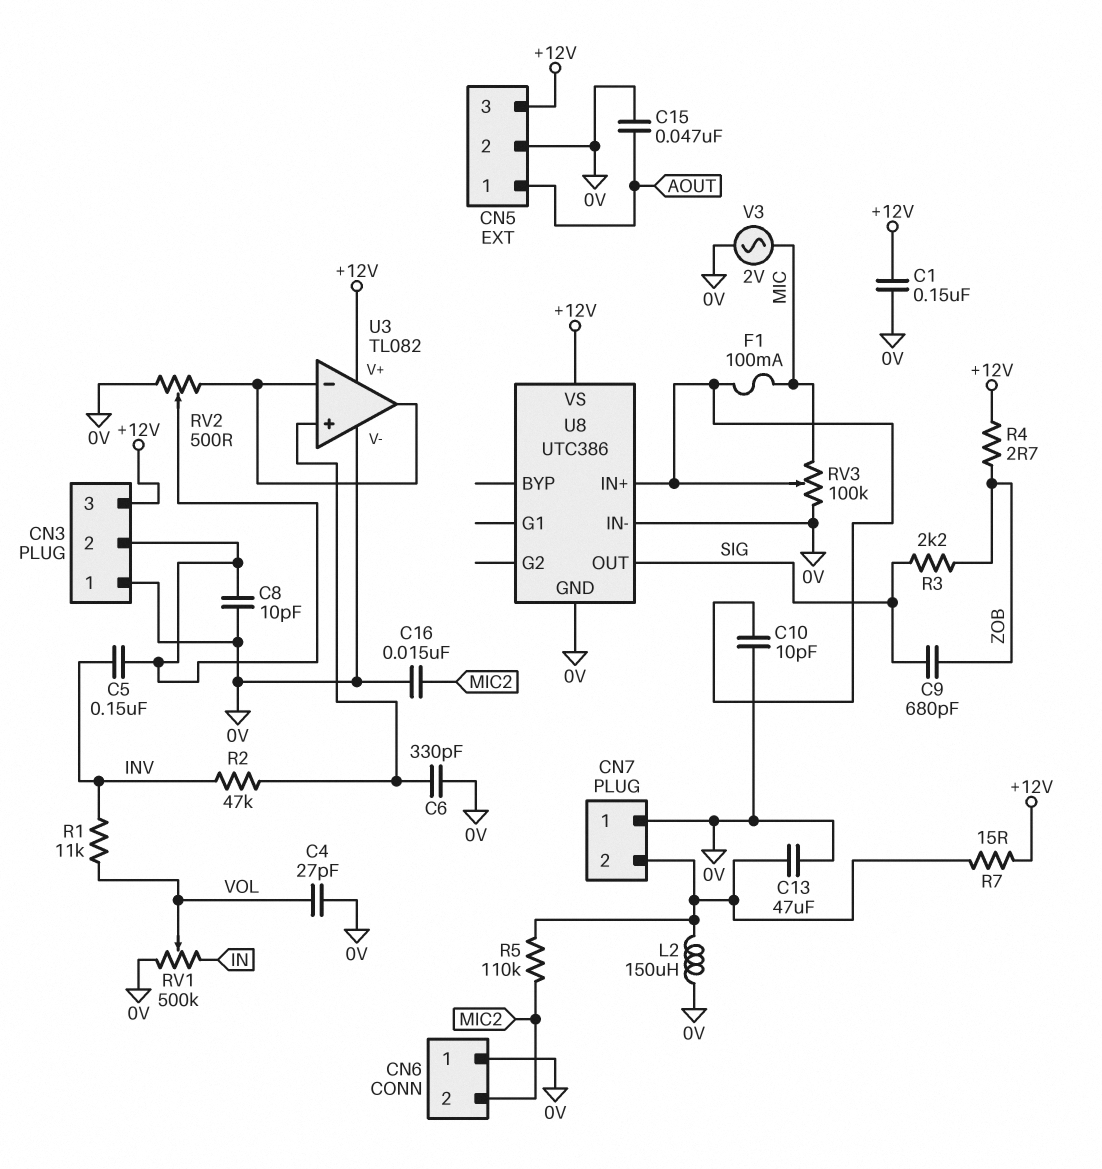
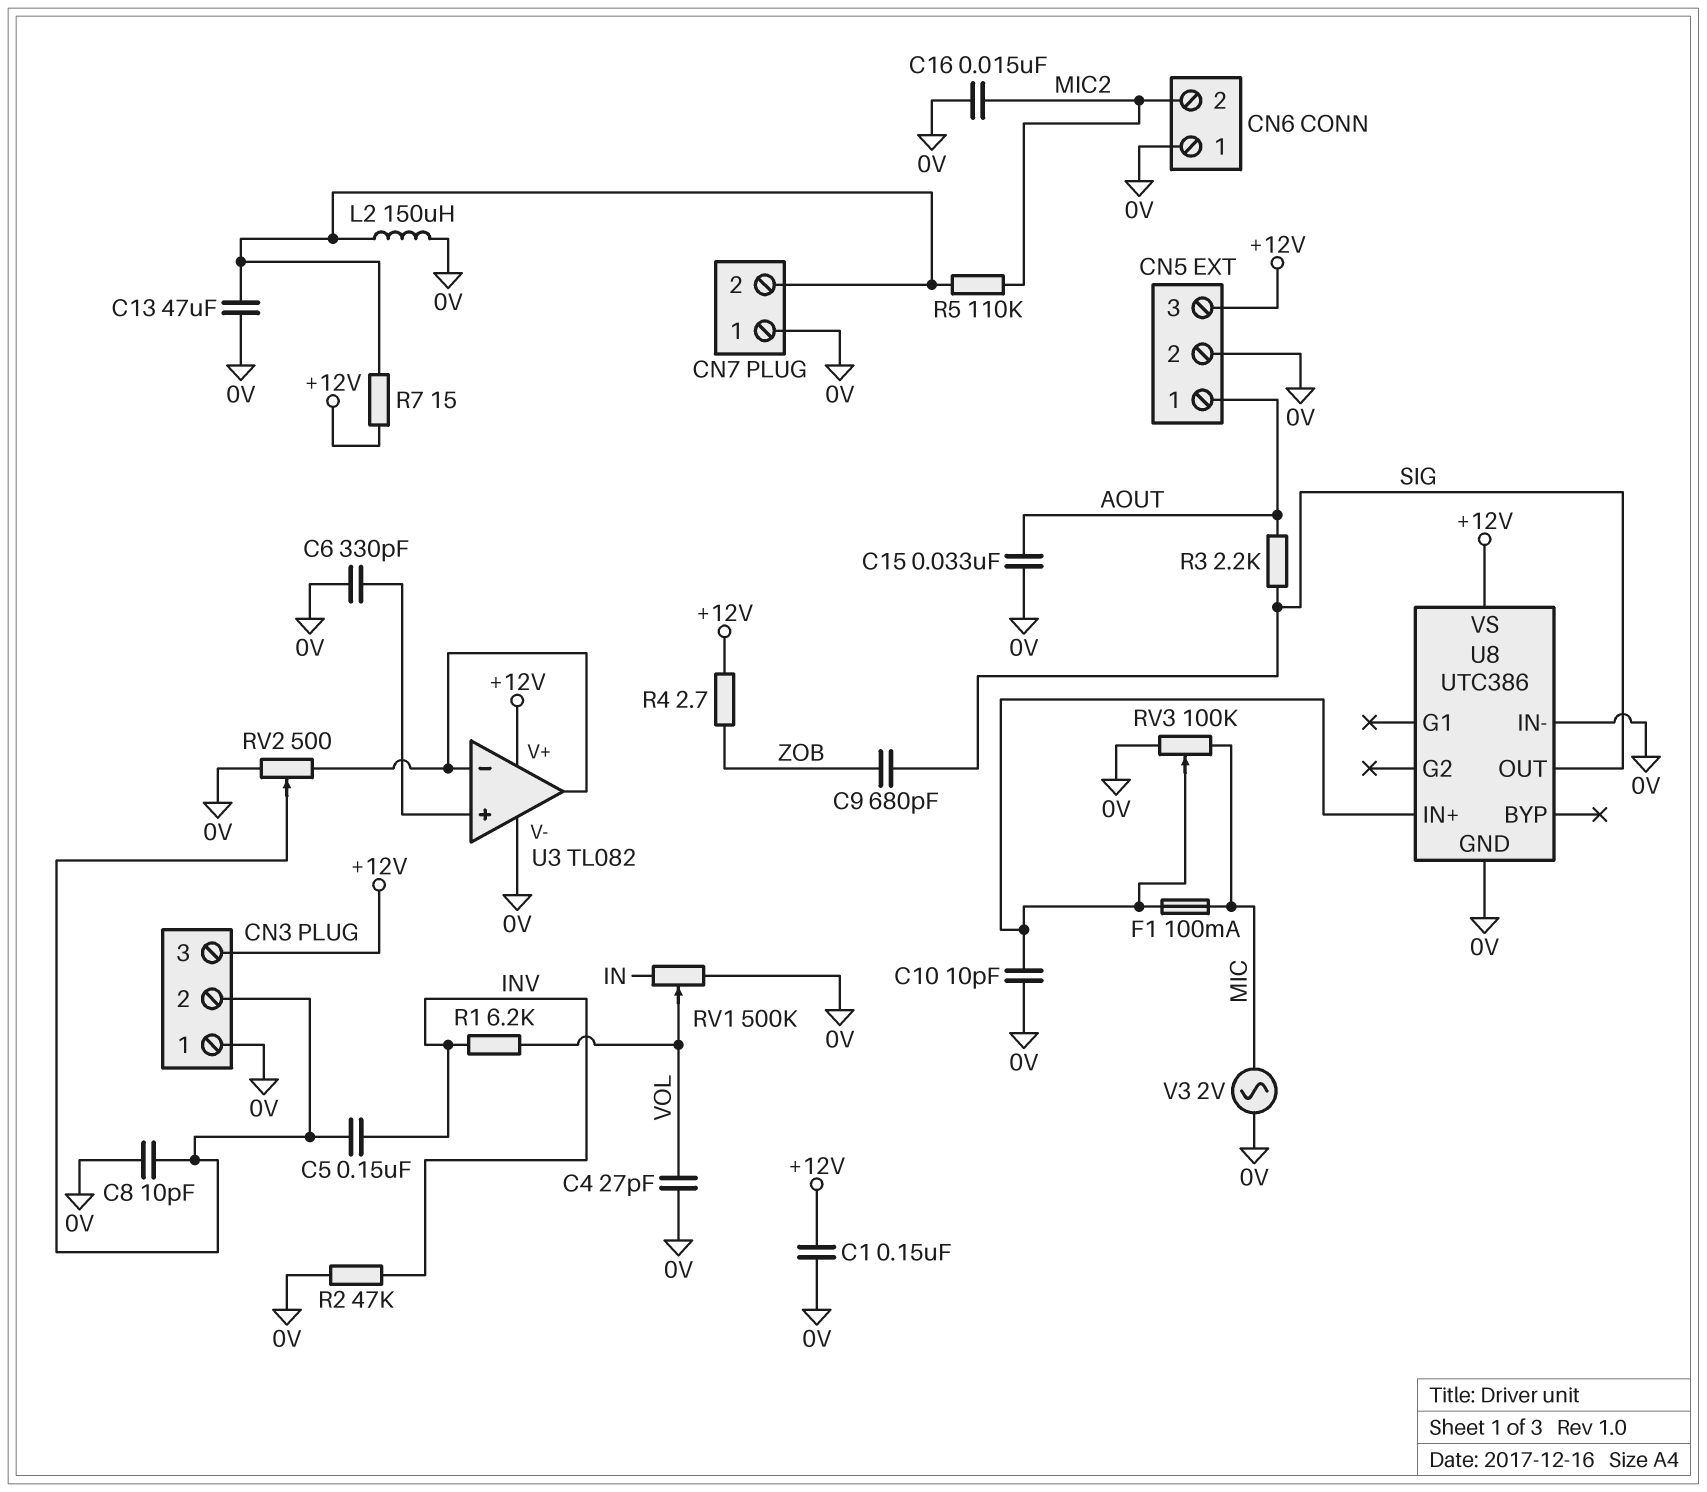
C15: 47nF (0V, AOUT) -> 33nF (0V, AOUT)
R1: 11k (INV, VOL) -> 6.2k (INV, VOL)
R2: 47k (INV, U3/in+) -> 47k (0V, INV)
R3: 2.2k (SIG, ZOB) -> 2.2k (AOUT, SIG)

